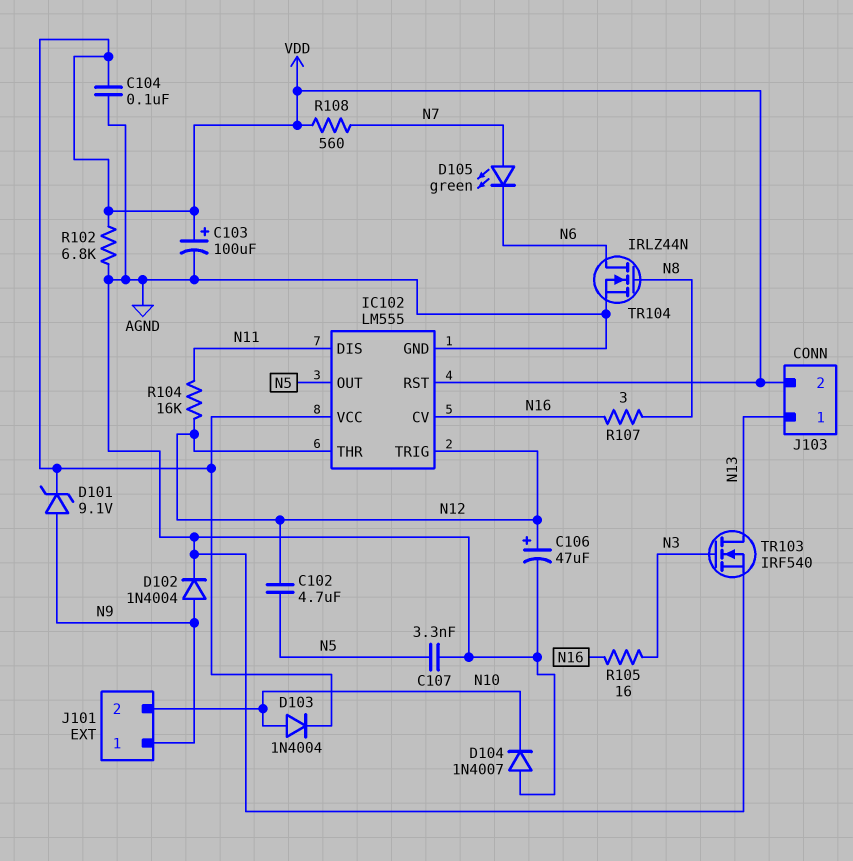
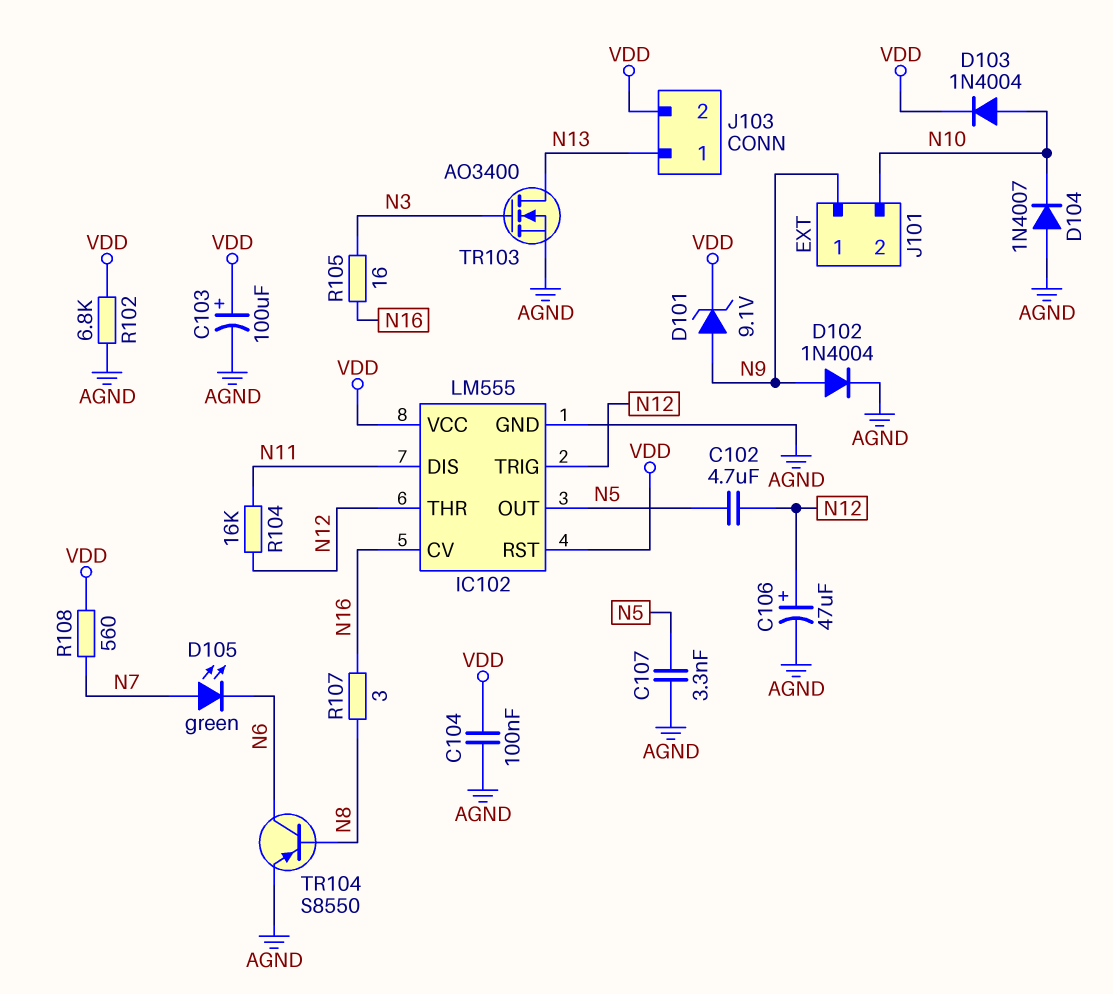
TR103: NMOS IRF540 (G N3, D N13, S AGND) -> NMOS AO3400 (G N3, D N13, S AGND)
TR104: NMOS IRLZ44N (G N8, D N6, S AGND) -> PNP S8550 (B N8, C N6, E AGND)

